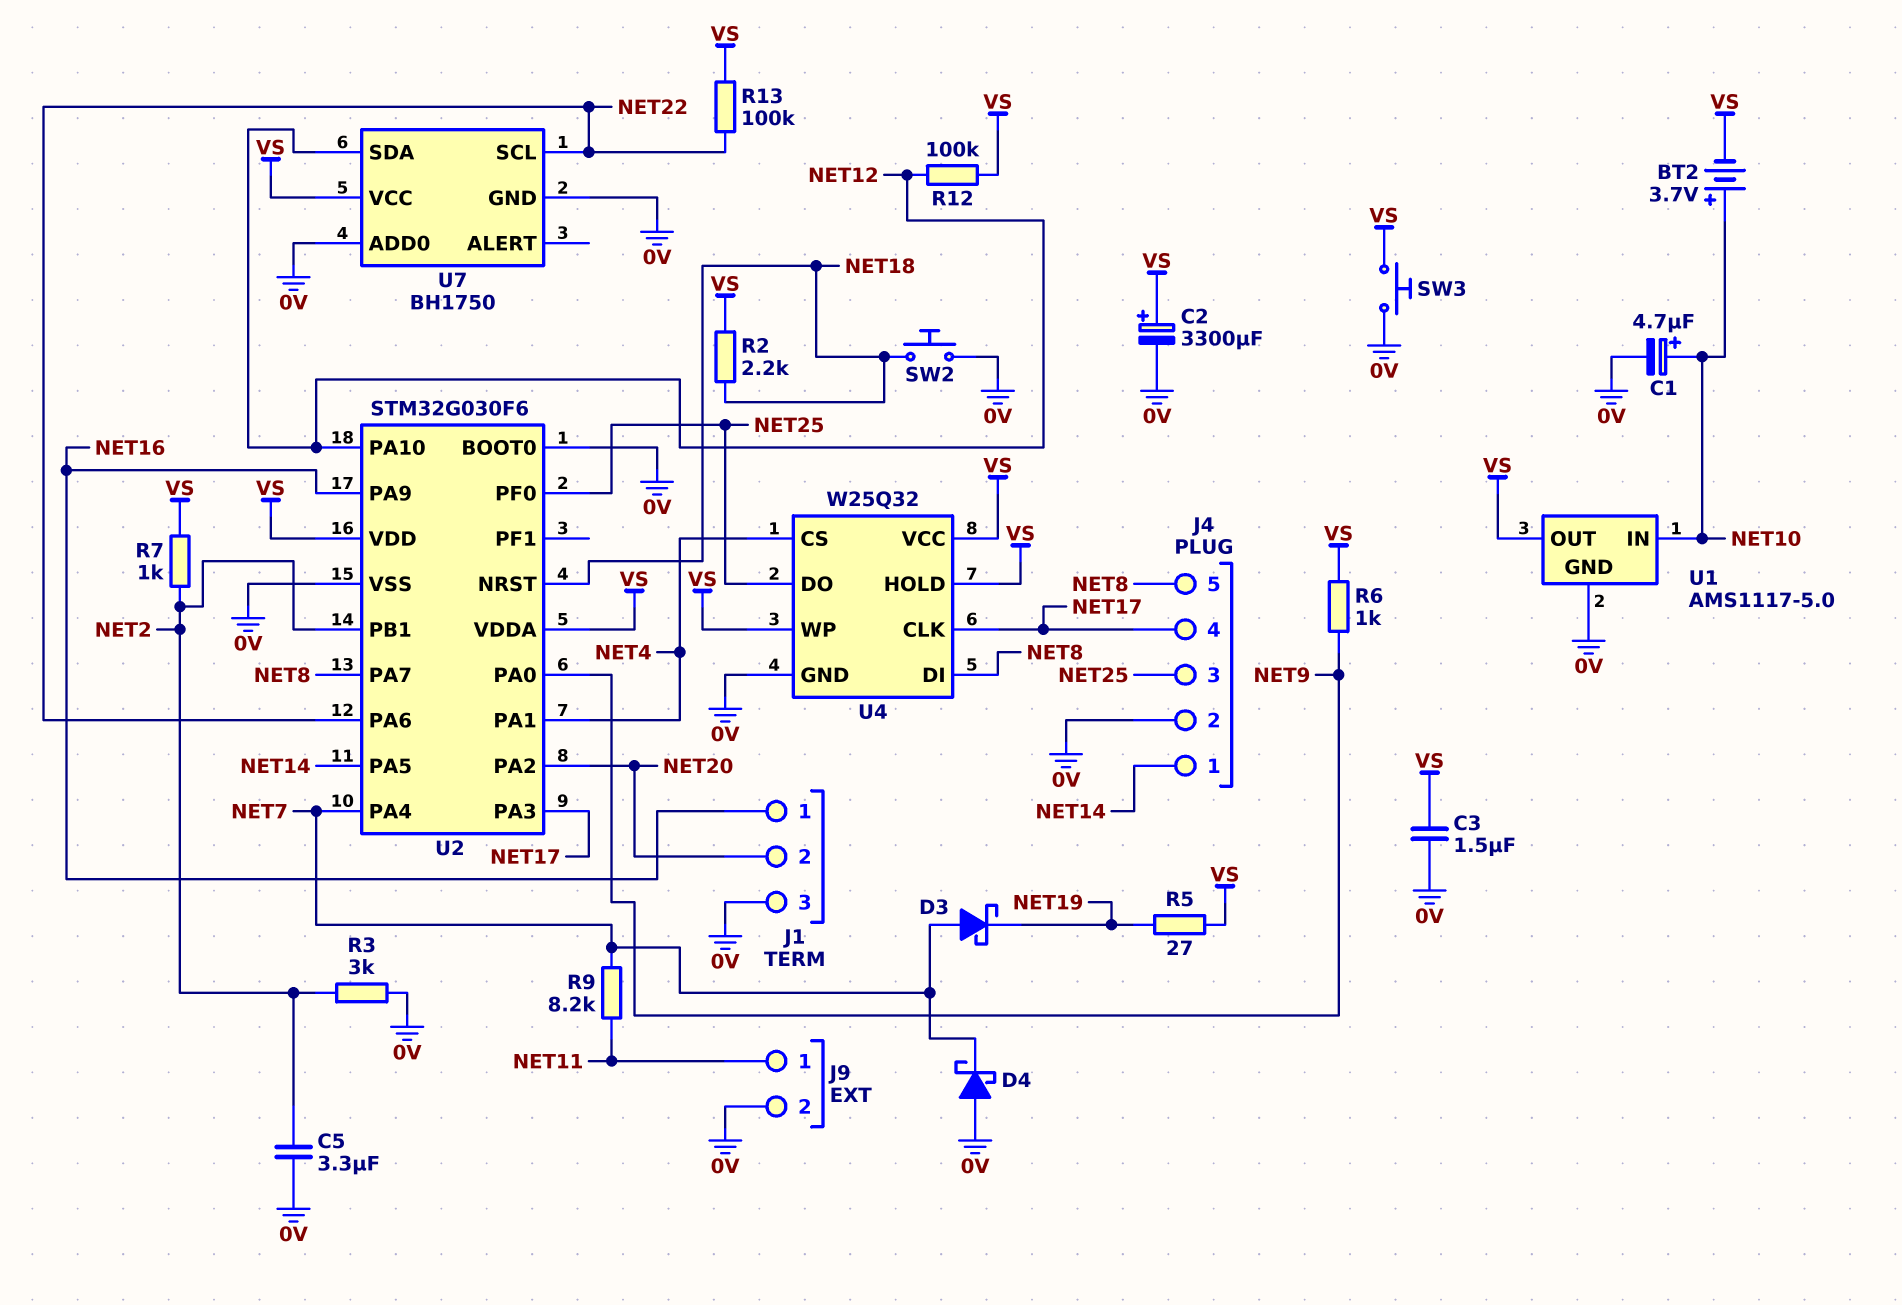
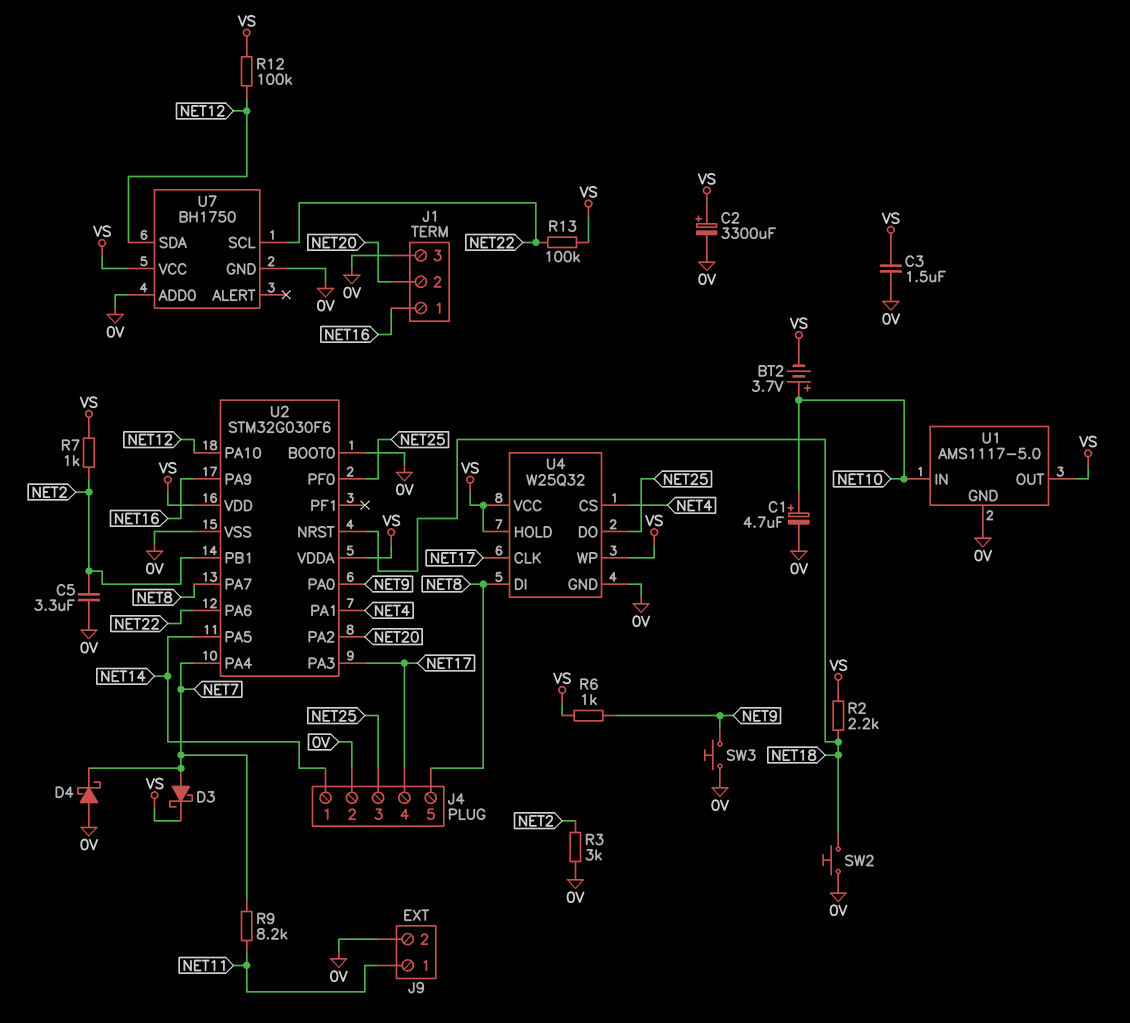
D3: schottky (A NET7, K NET19) -> schottky (A NET7, K VS)
R5: 27 (NET19, VS) -> none
SW3: button (0V, VS) -> button (0V, NET9)

